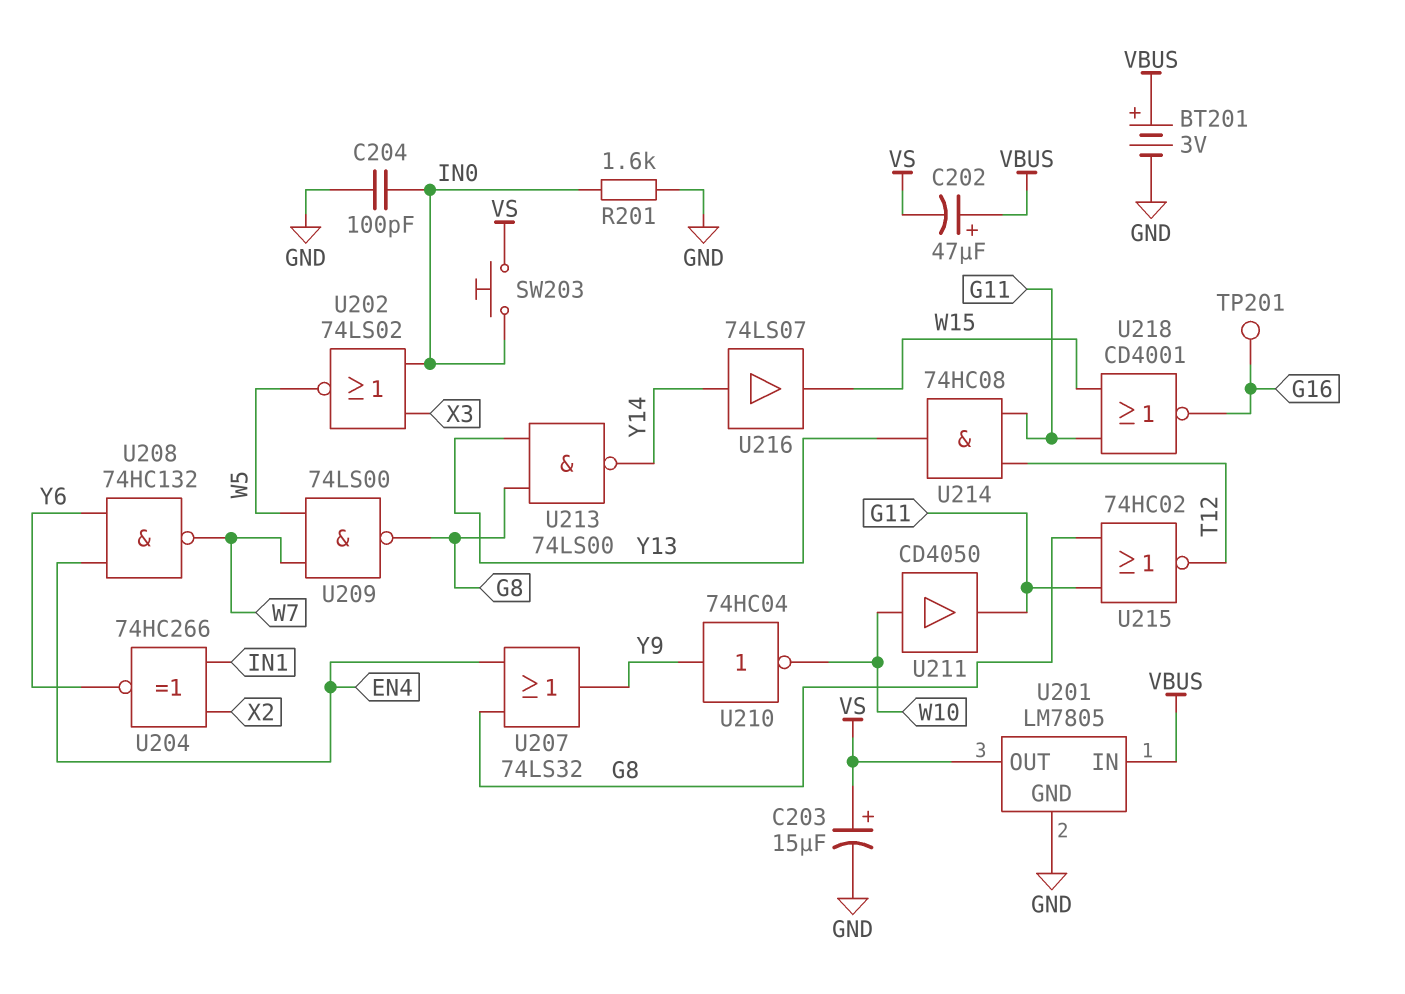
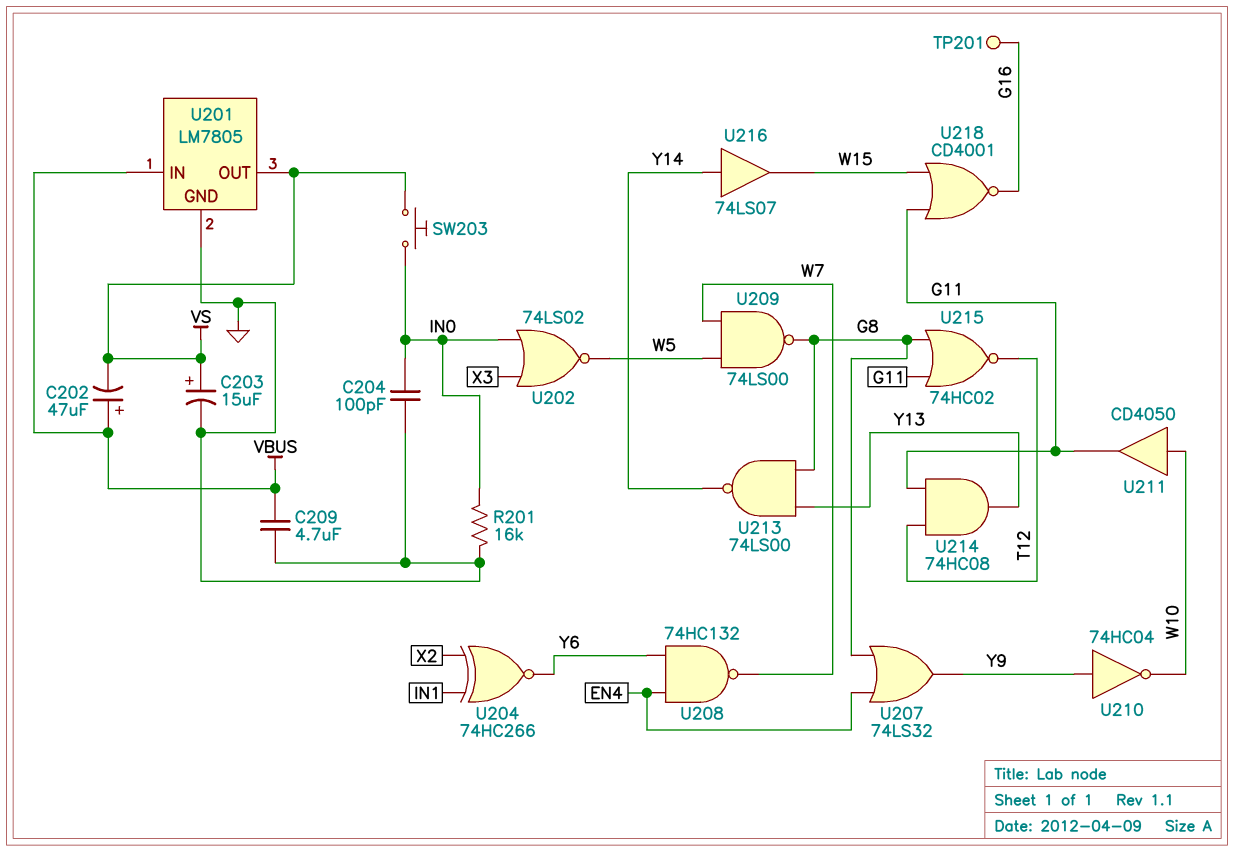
BT201: 3V (plus VBUS, minus GND) -> none
C209: none -> 4.7uF (GND, VBUS)
R201: 1.6k (GND, IN0) -> 16k (GND, IN0)

